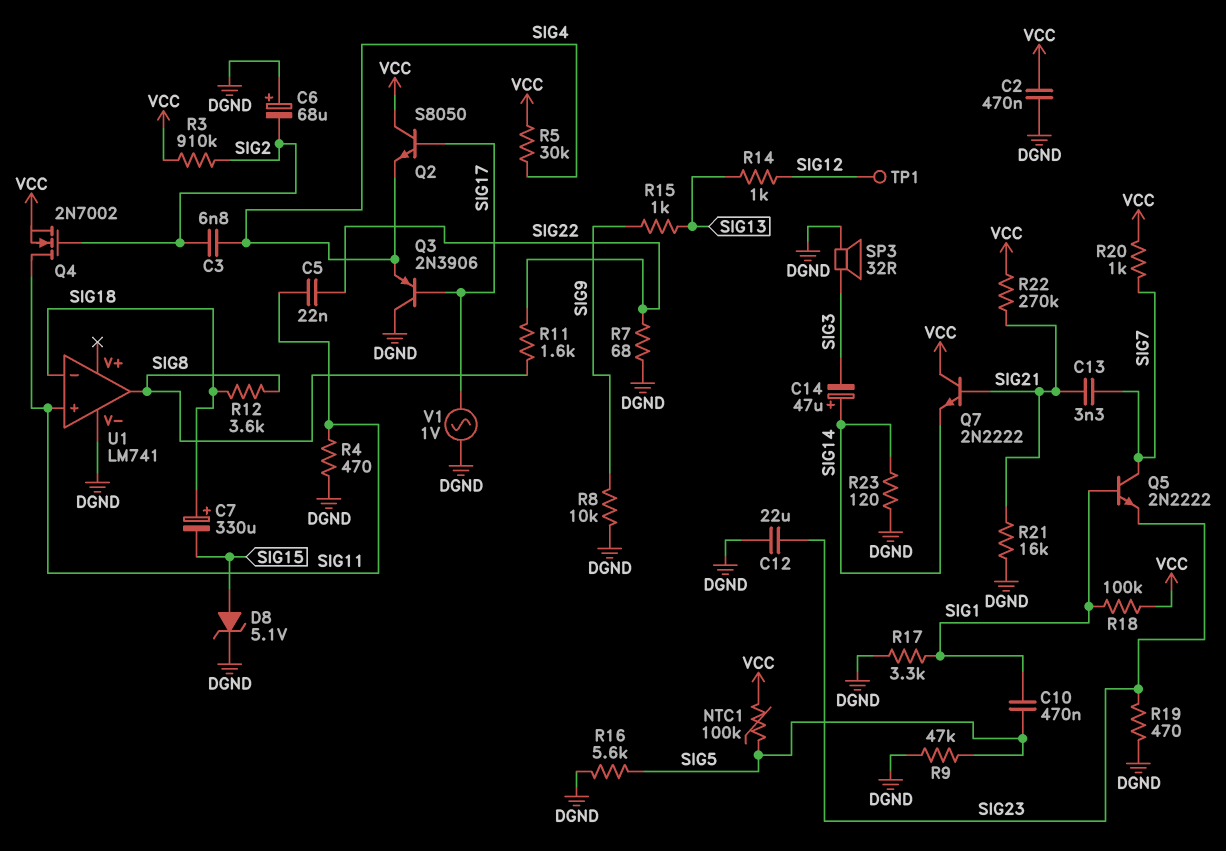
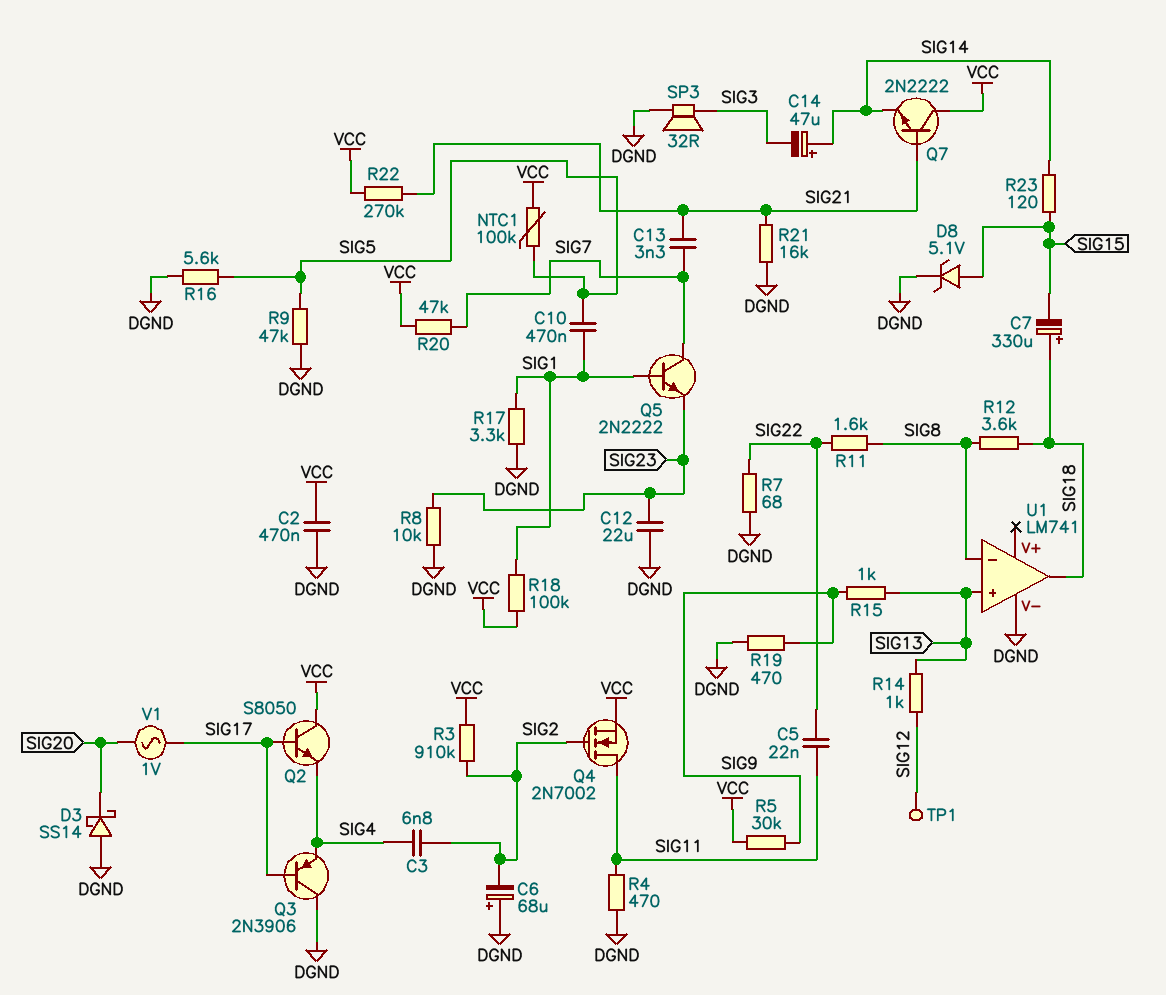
D3: none -> schottky SS14 (A DGND, K SIG20)
R5: 30k (SIG4, VCC) -> 30k (SIG9, VCC)
R8: 10k (DGND, SIG9) -> 10k (DGND, SIG23)
R19: 470 (DGND, SIG23) -> 470 (DGND, SIG9)
R20: 1k (SIG7, VCC) -> 47k (SIG7, VCC)
R23: 120 (DGND, SIG14) -> 120 (SIG14, SIG15)
U1 pin in+: SIG11 -> SIG13
U1 pin in-: SIG18 -> SIG8
U1 pin out: SIG8 -> SIG18
V1: AC 1V (DGND, SIG17) -> AC 1V (SIG17, SIG20)

